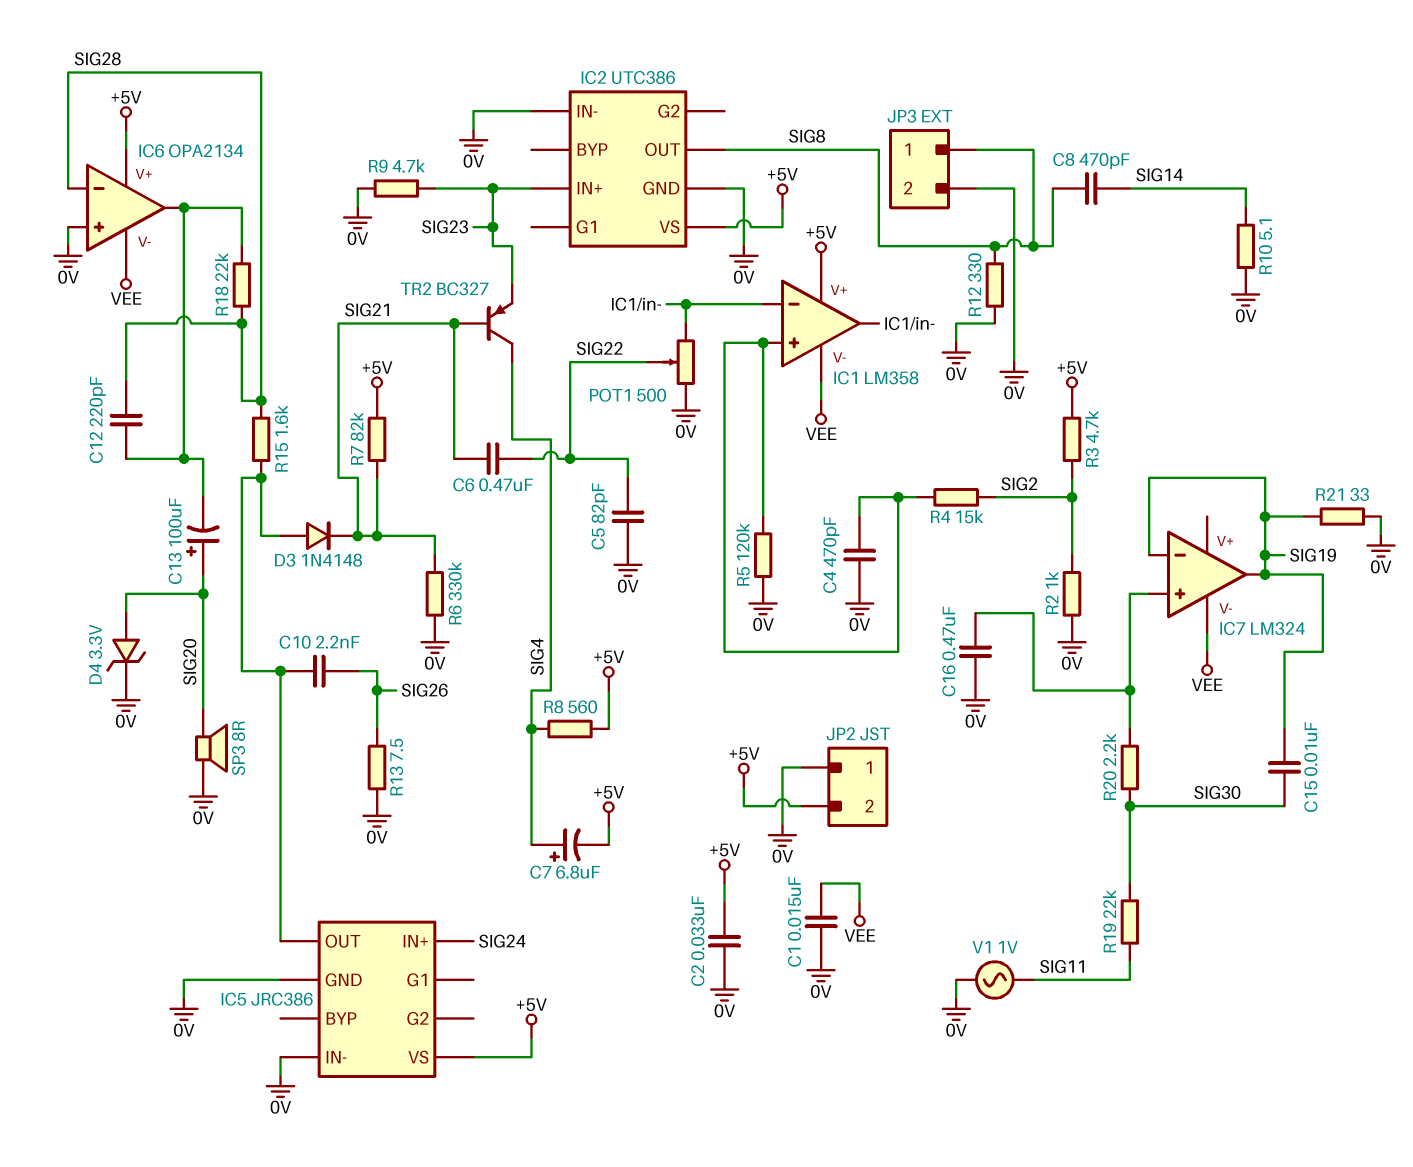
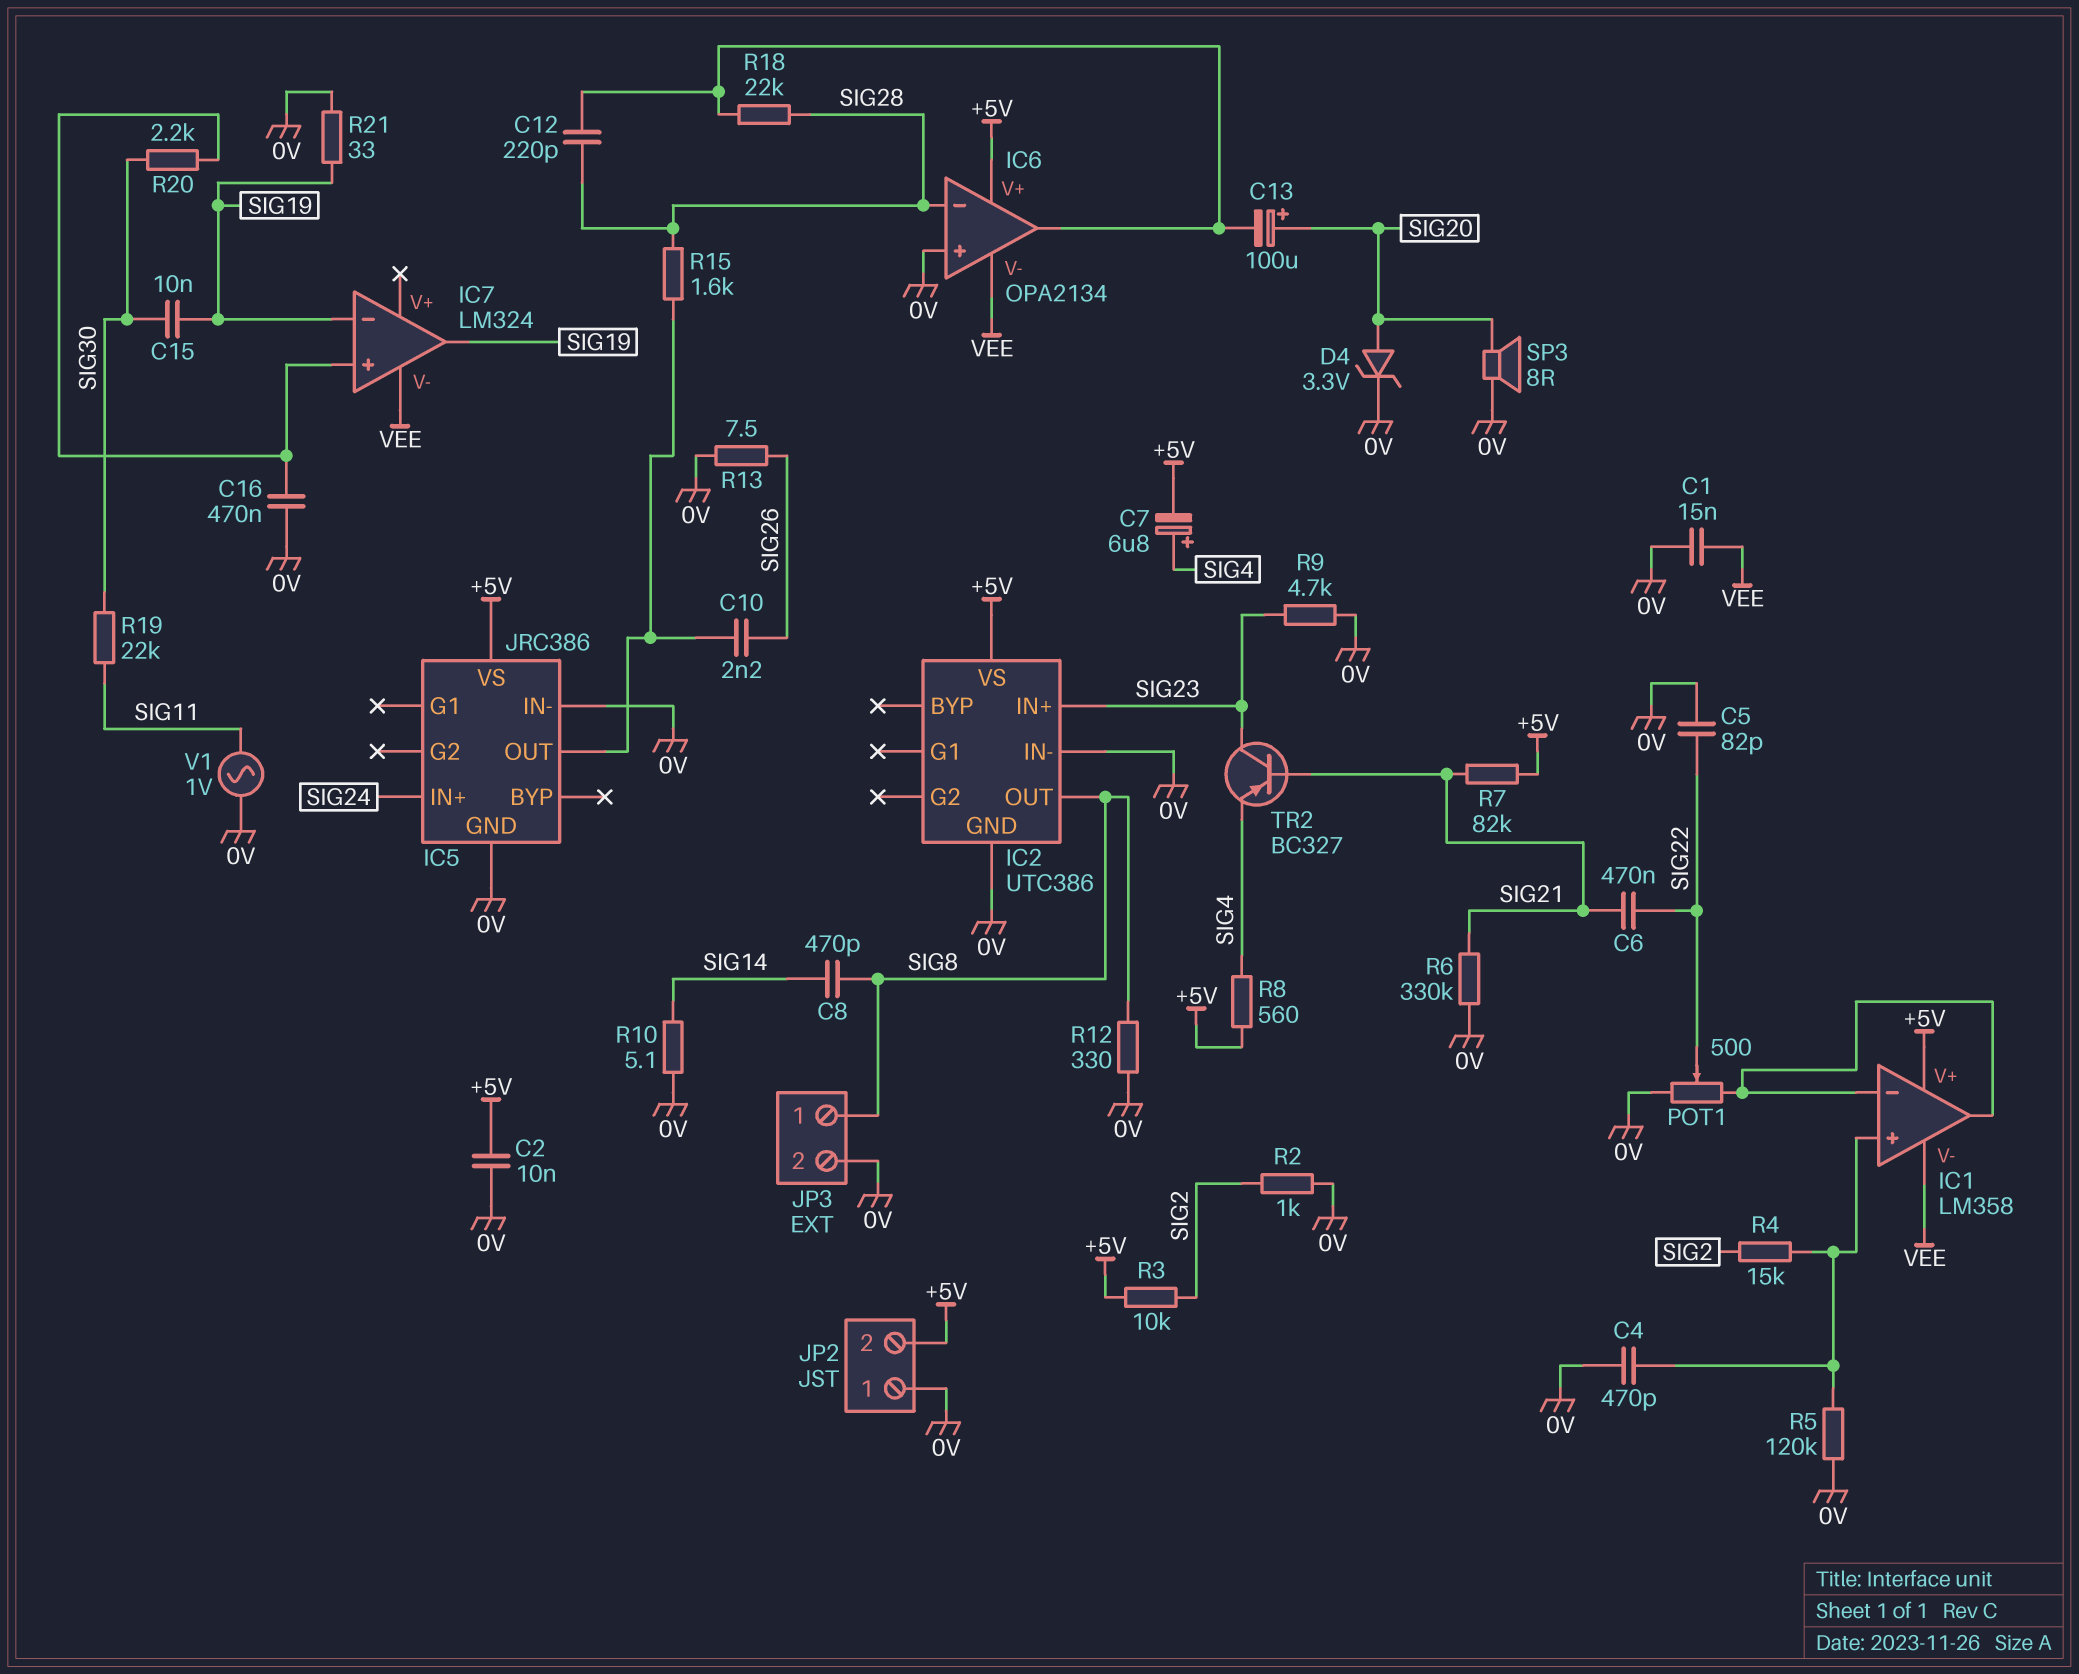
C2: 33nF (+5V, 0V) -> 10nF (+5V, 0V)
D3: diode 1N4148 (A IC5/OUT, K SIG21) -> none
R3: 4.7k (+5V, SIG2) -> 10k (+5V, SIG2)
TR2: PNP BC327 (B SIG21, C SIG4, E SIG23) -> PNP BC327 (B SIG21, C SIG23, E SIG4)

